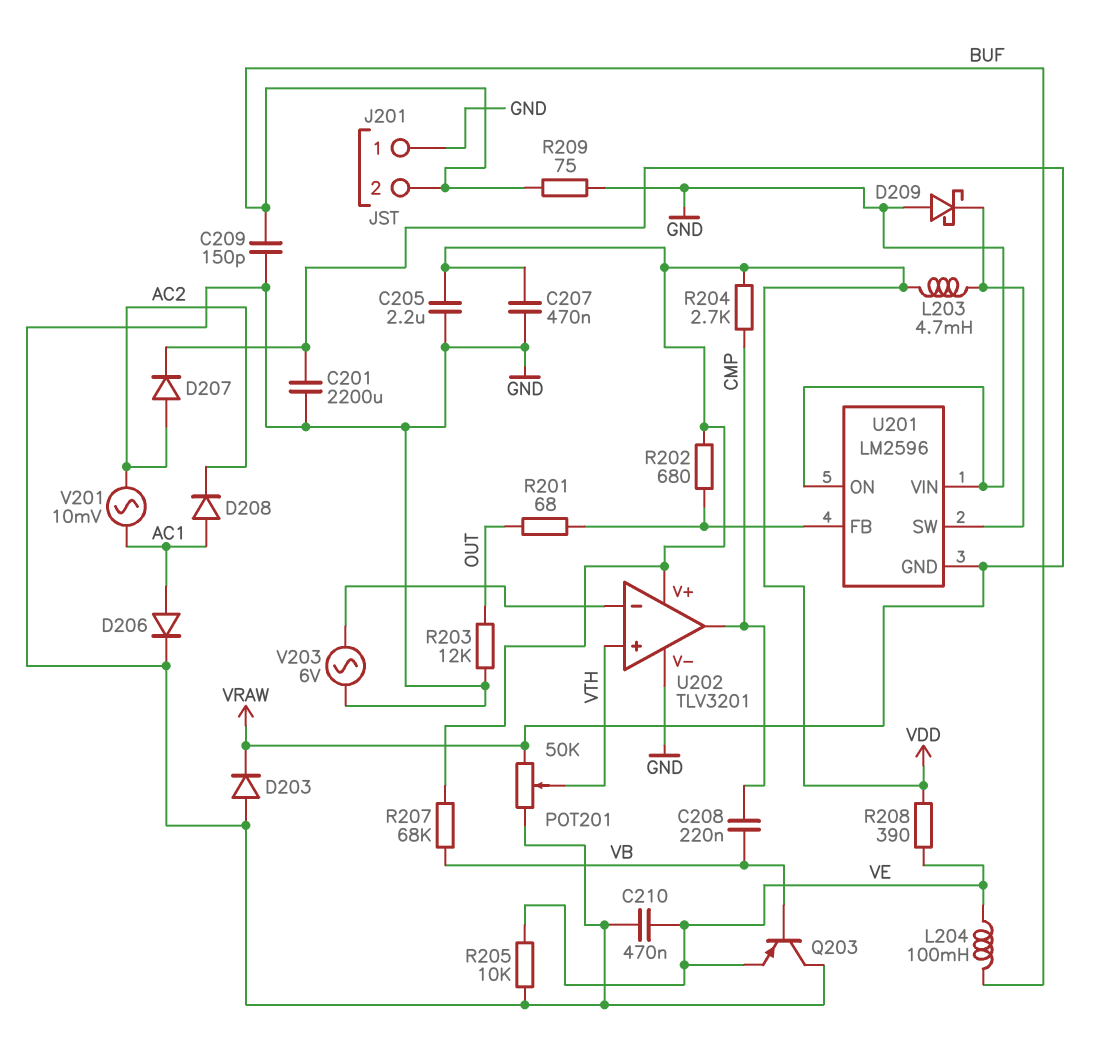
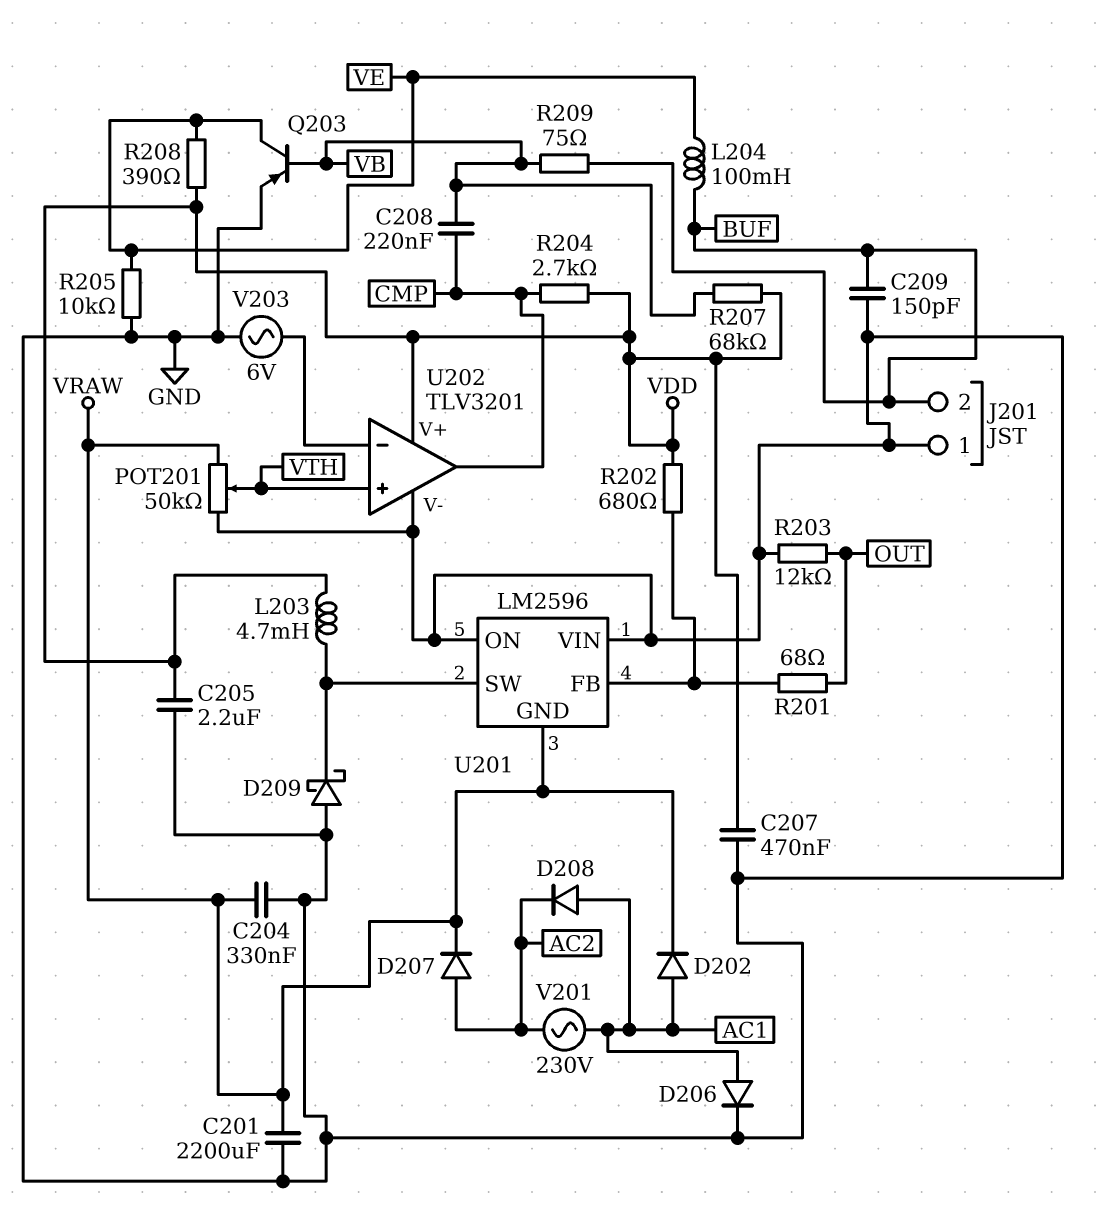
C204: none -> 330nF (GND, VRAW)
C210: 470nF (GND, VE) -> none
D202: none -> diode (A AC1, K VRAW)
D203: diode (A GND, K VRAW) -> none
Q203: PNP (B VB, C GND, E VE) -> PNP (B VB, C VE, E GND)
R209: 75 (BUF, GND) -> 75 (BUF, VB)
V201: AC 10mV (AC1, AC2) -> AC 230V (AC1, AC2)

